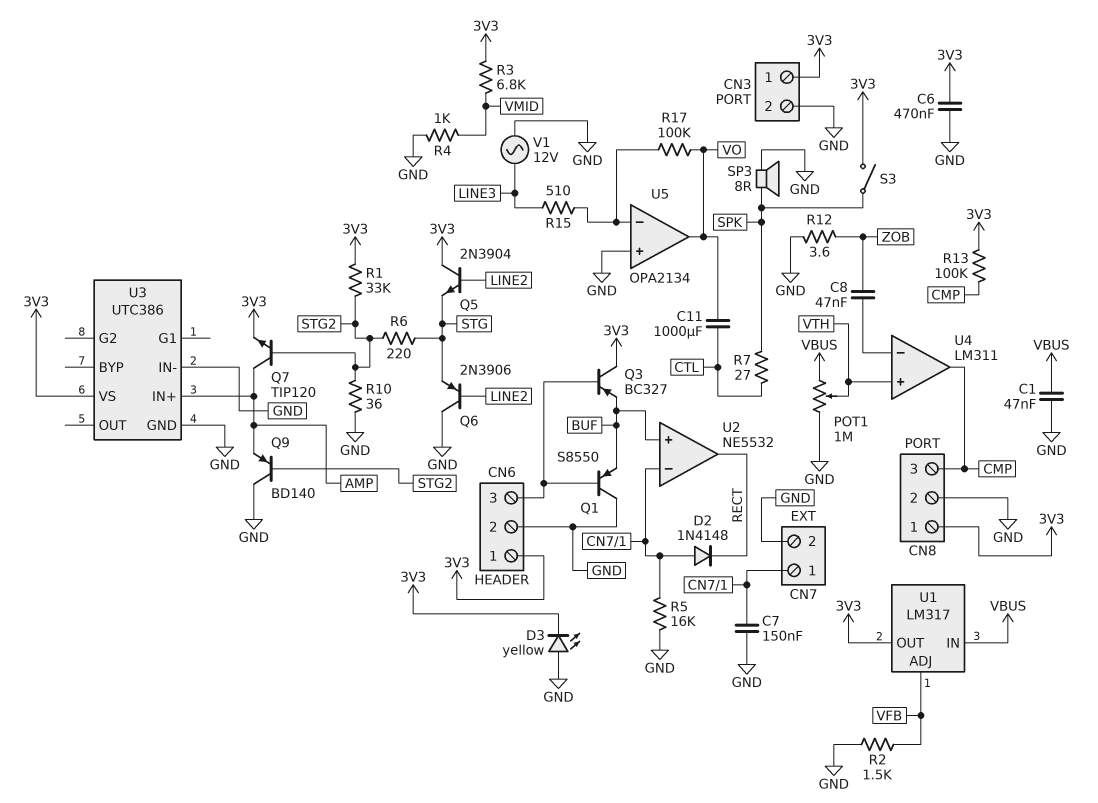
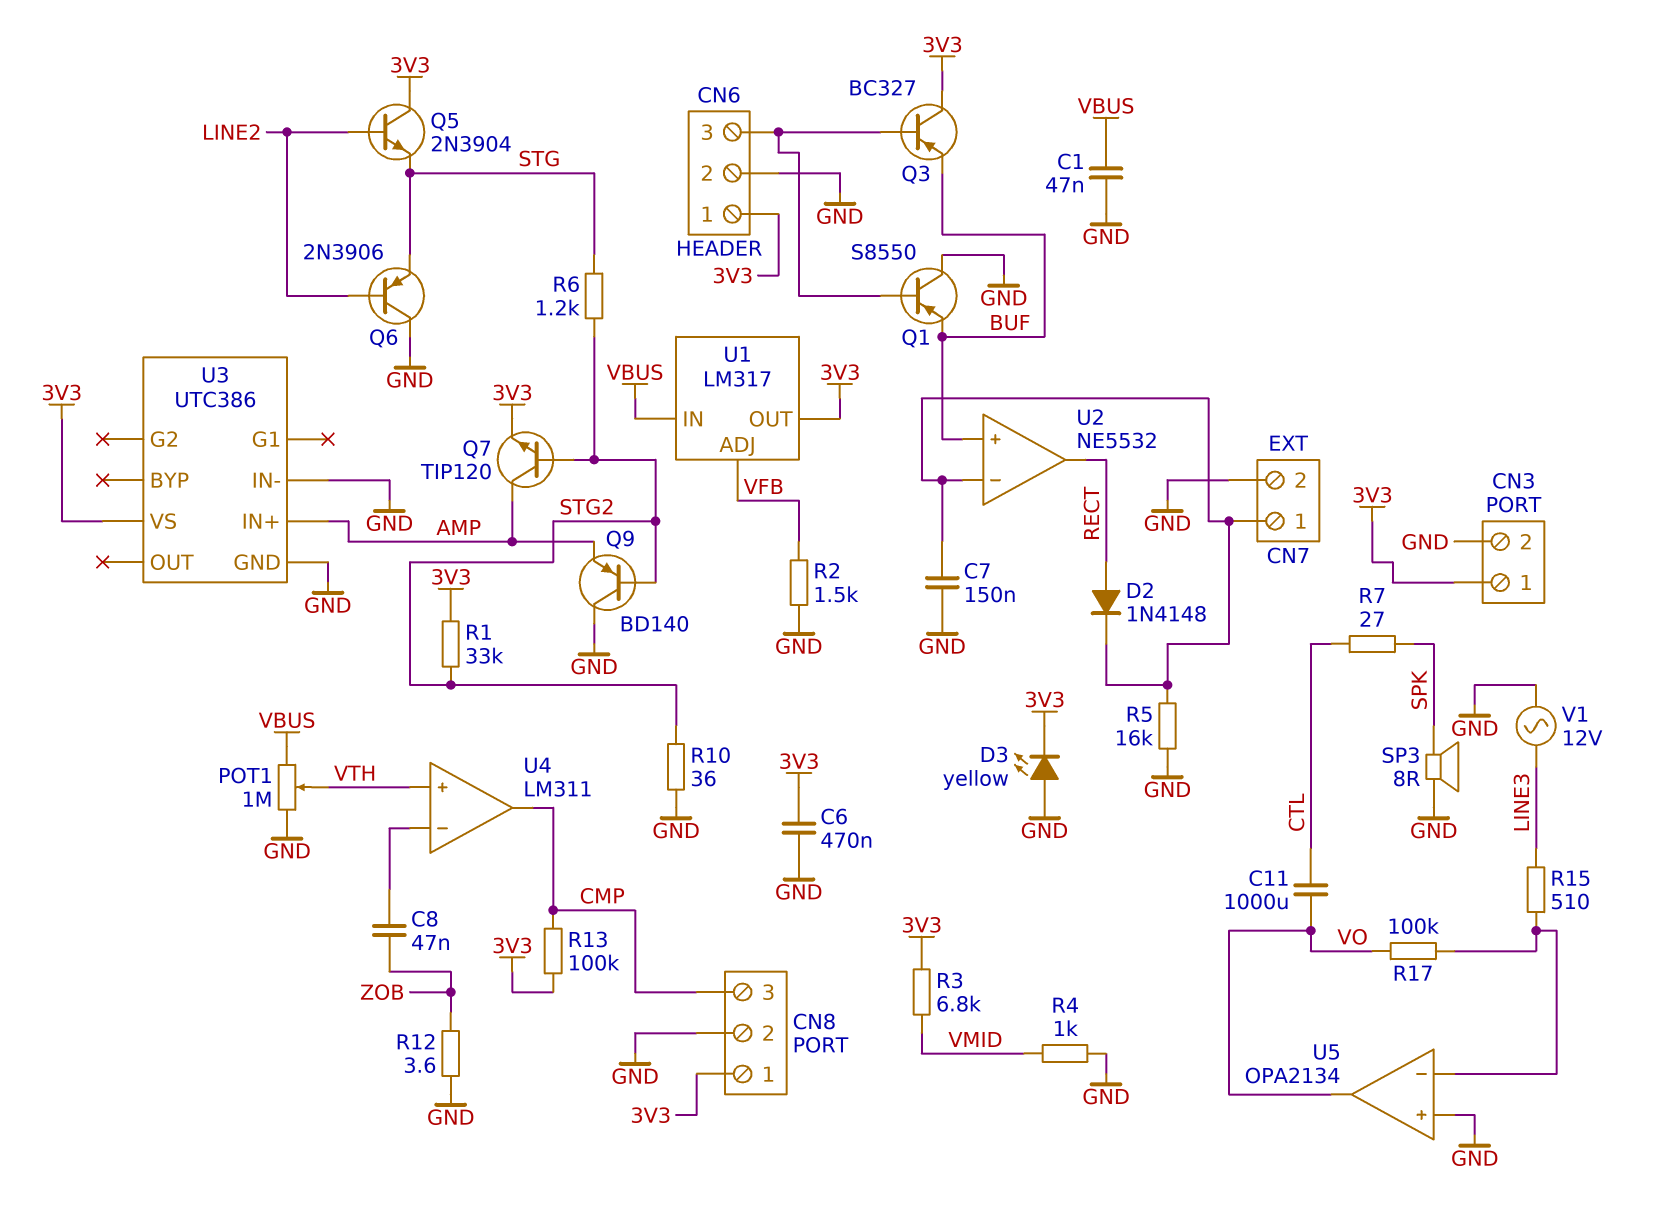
D2: diode 1N4148 (A CN7/1, K RECT) -> diode 1N4148 (A RECT, K CN7/1)
R6: 220 (STG, STG2) -> 1.2k (STG, STG2)
S3: switch (3V3, SPK) -> none

